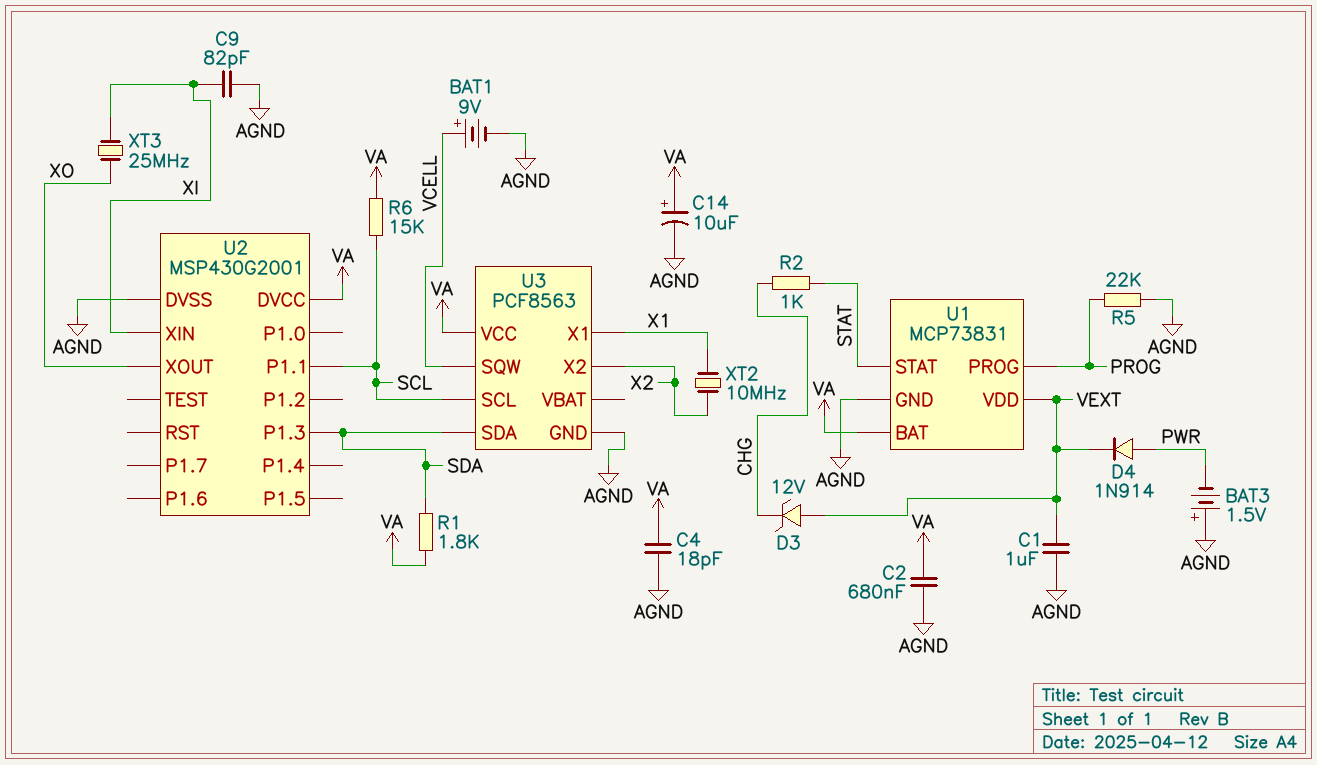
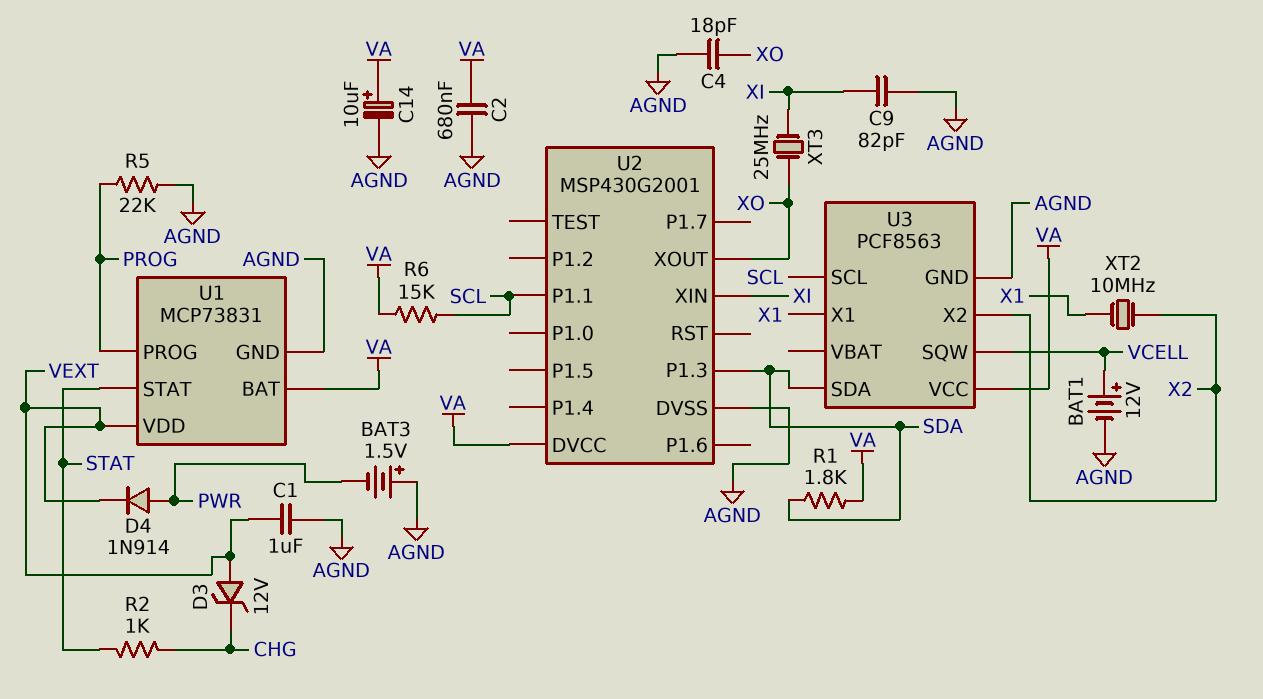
BAT1: 9V (plus VCELL, minus AGND) -> 12V (plus VCELL, minus AGND)
C4: 18pF (AGND, VA) -> 18pF (AGND, XO)

